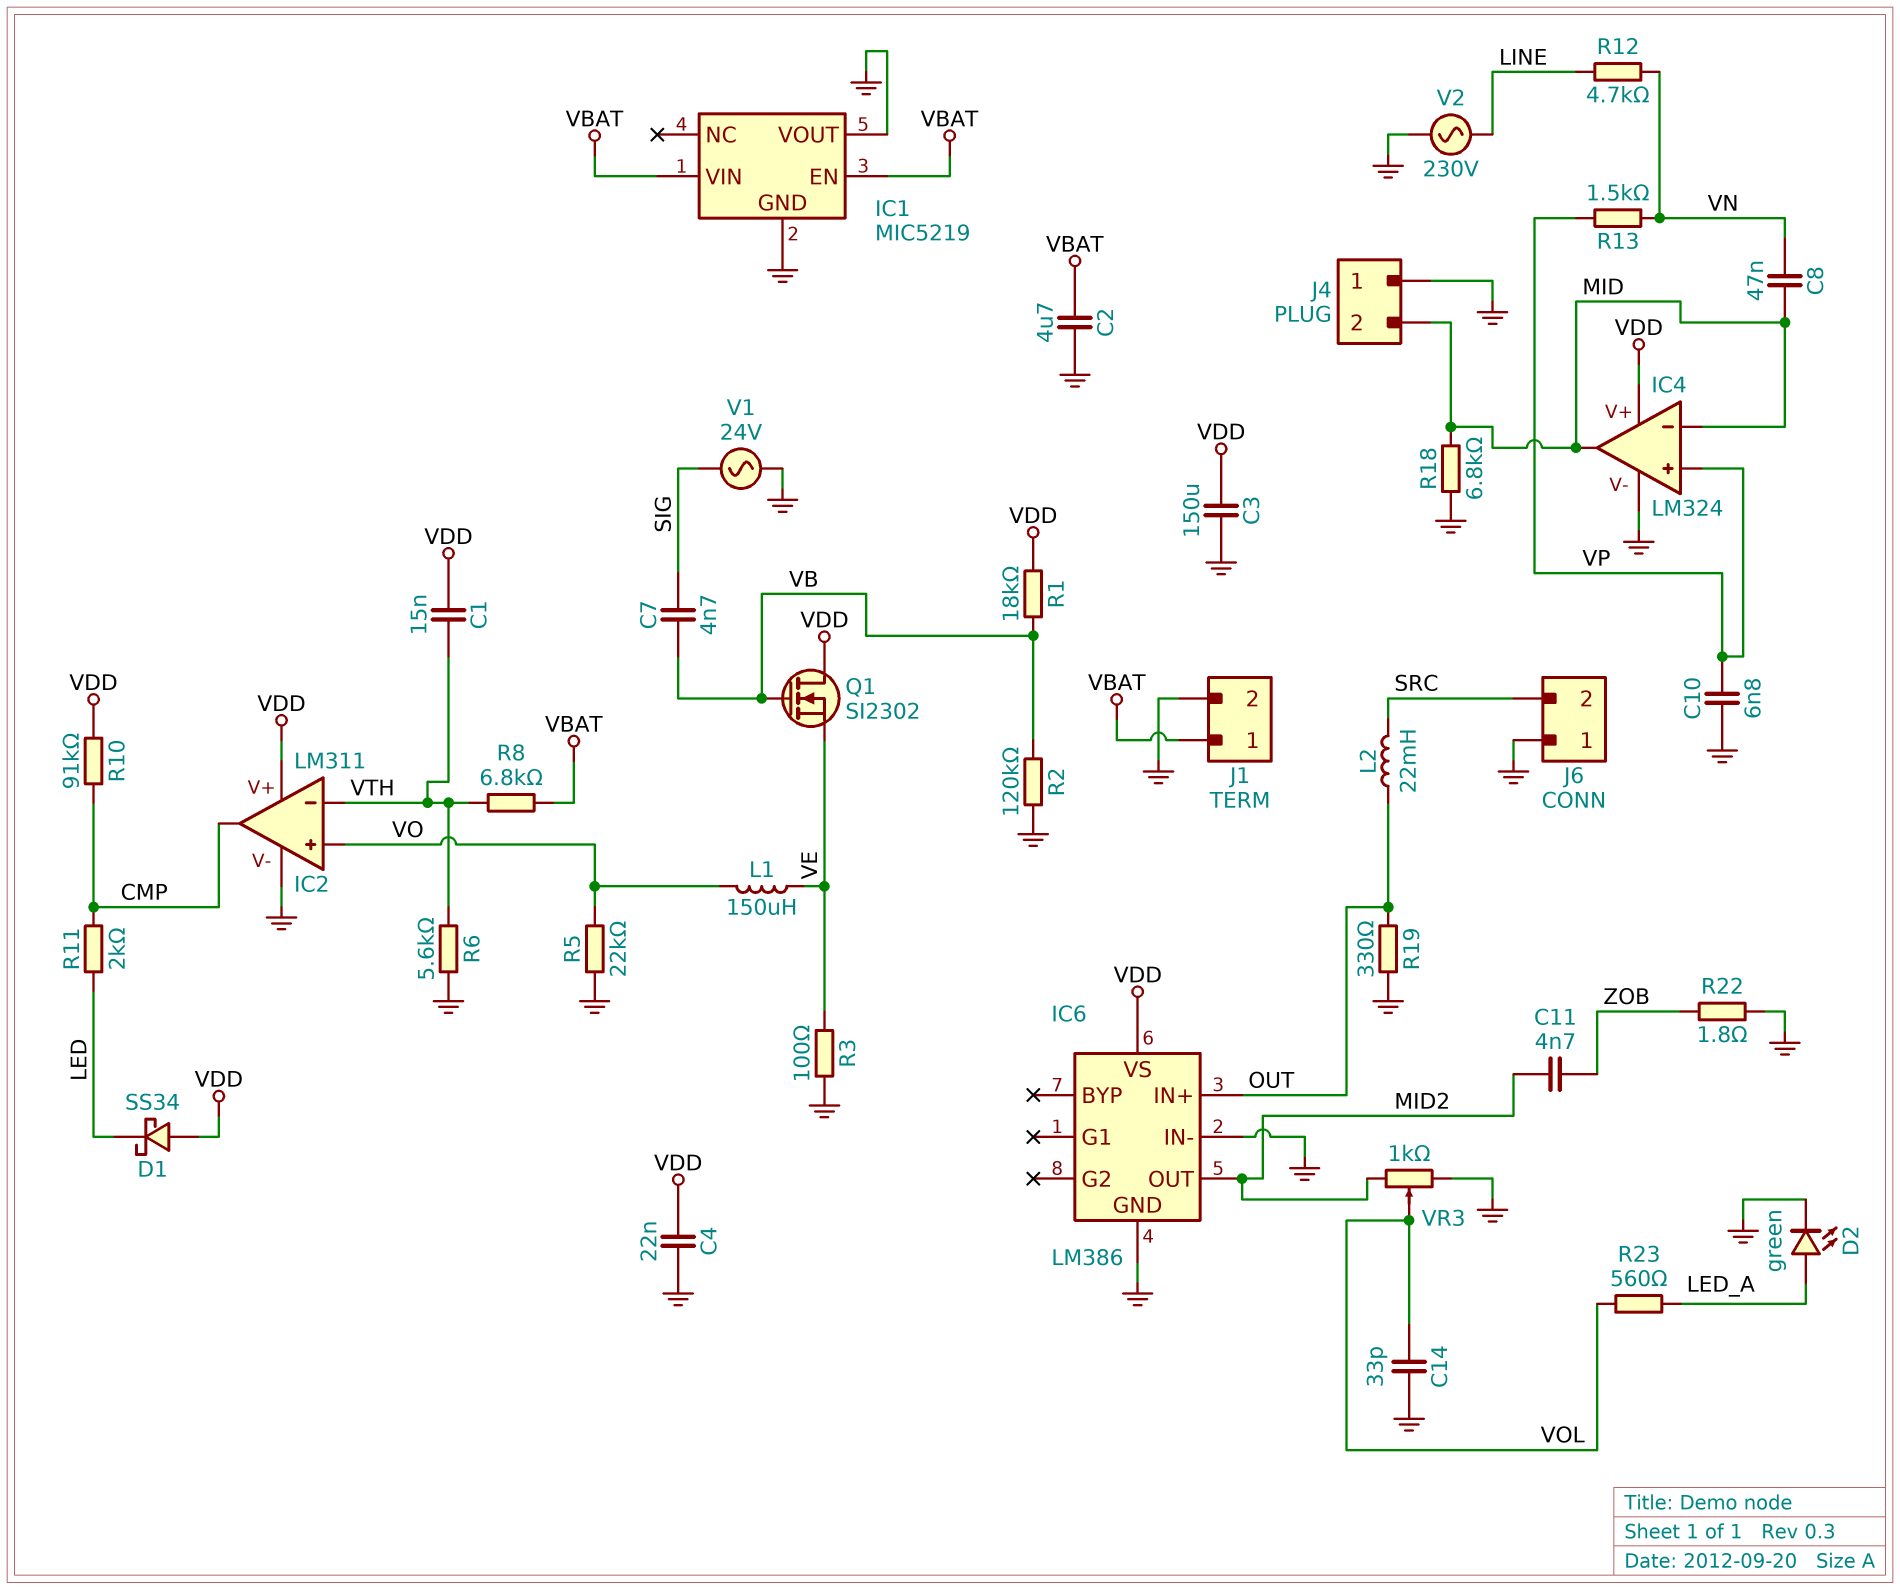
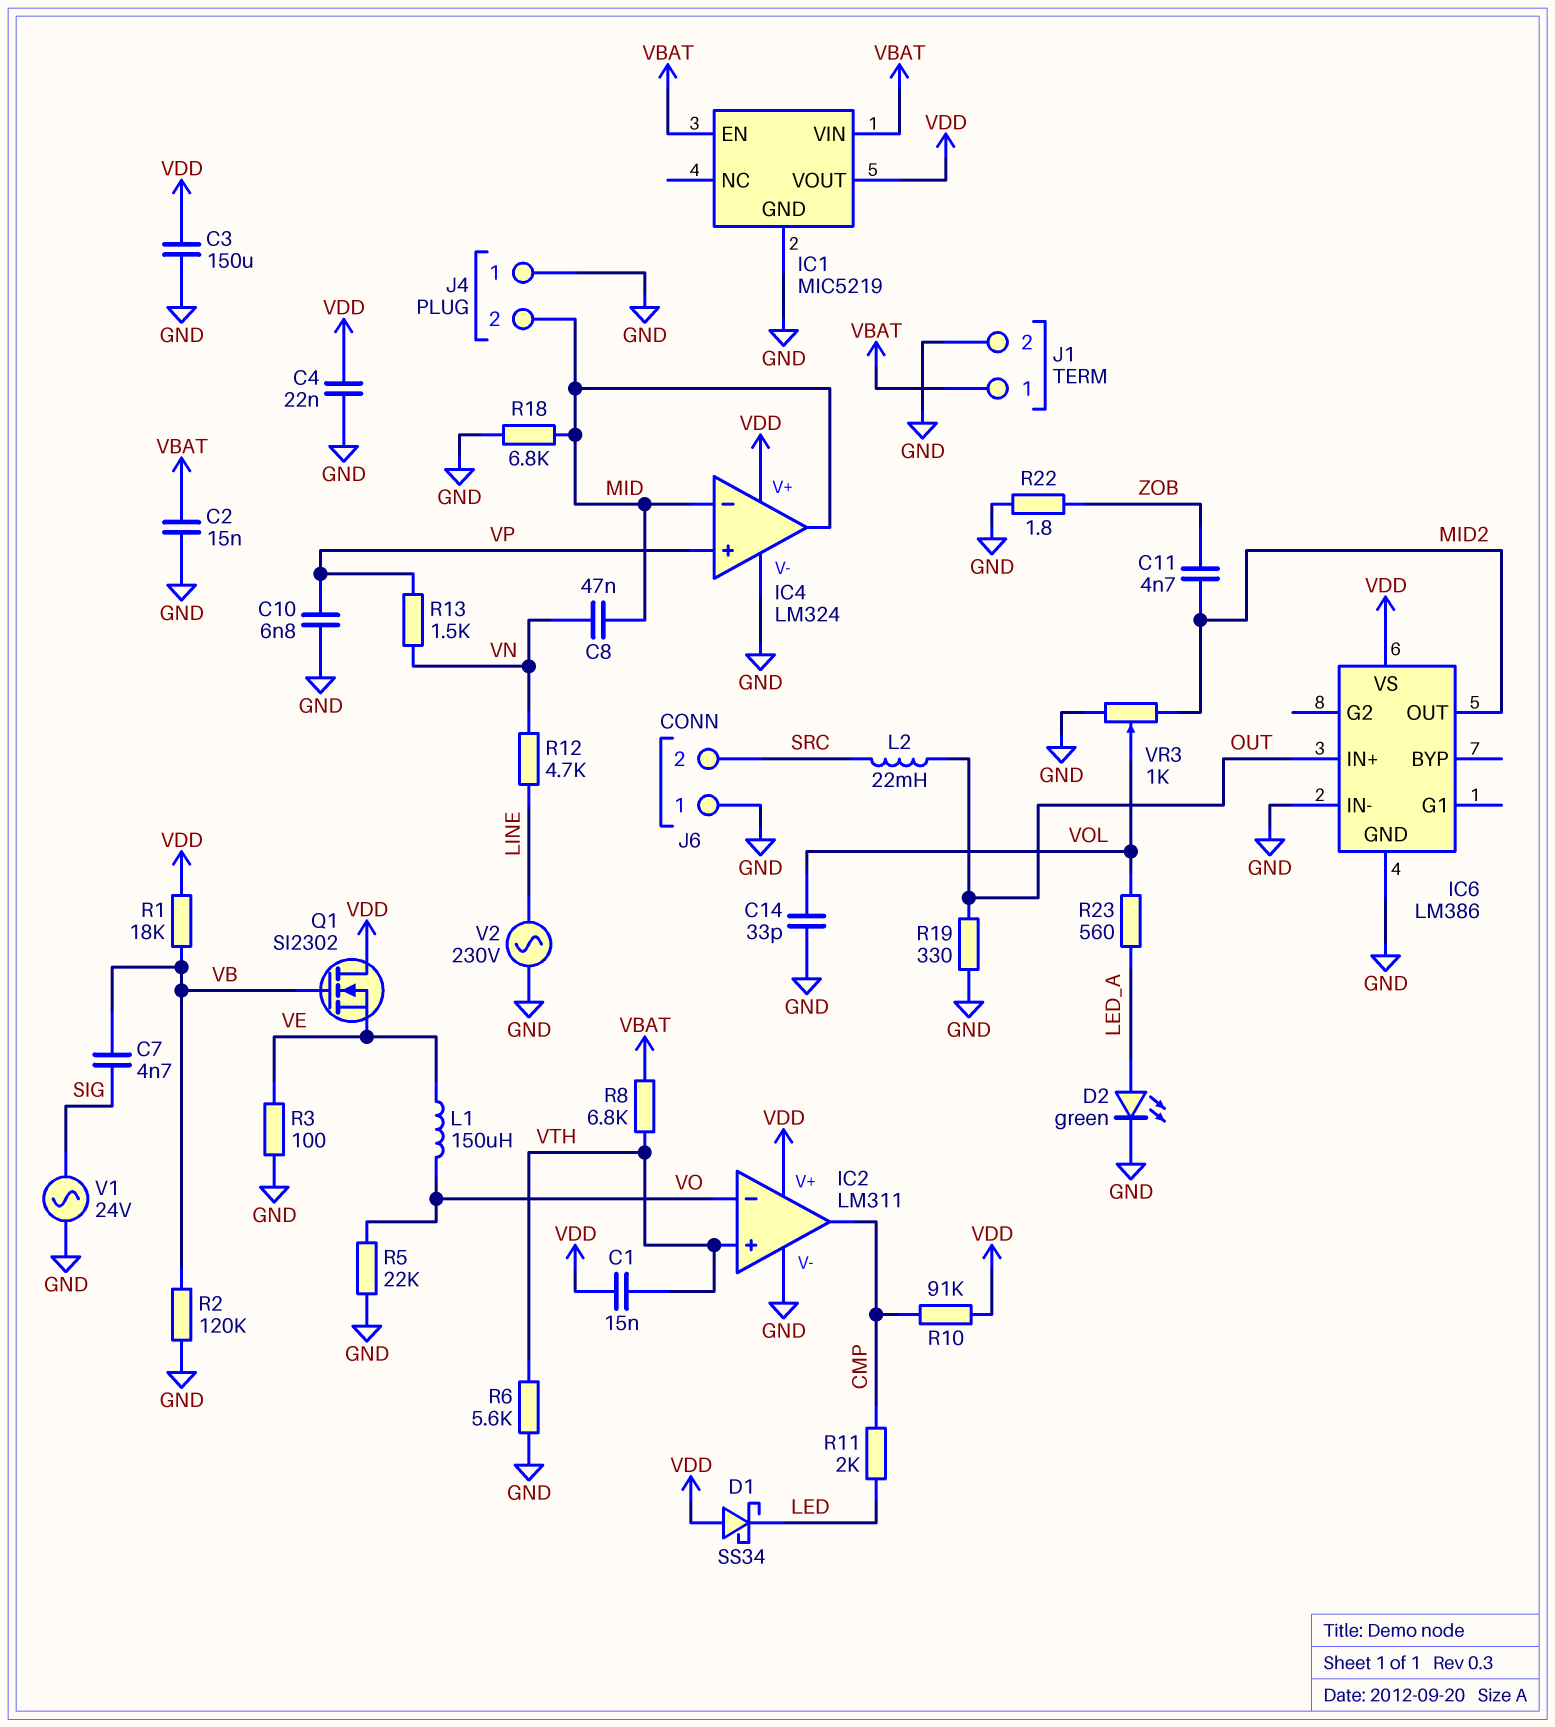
C2: 4.7uF (GND, VBAT) -> 15nF (GND, VBAT)
IC1 pin VOUT: GND -> VDD
IC2 pin in+: VO -> VTH
IC2 pin in-: VTH -> VO

